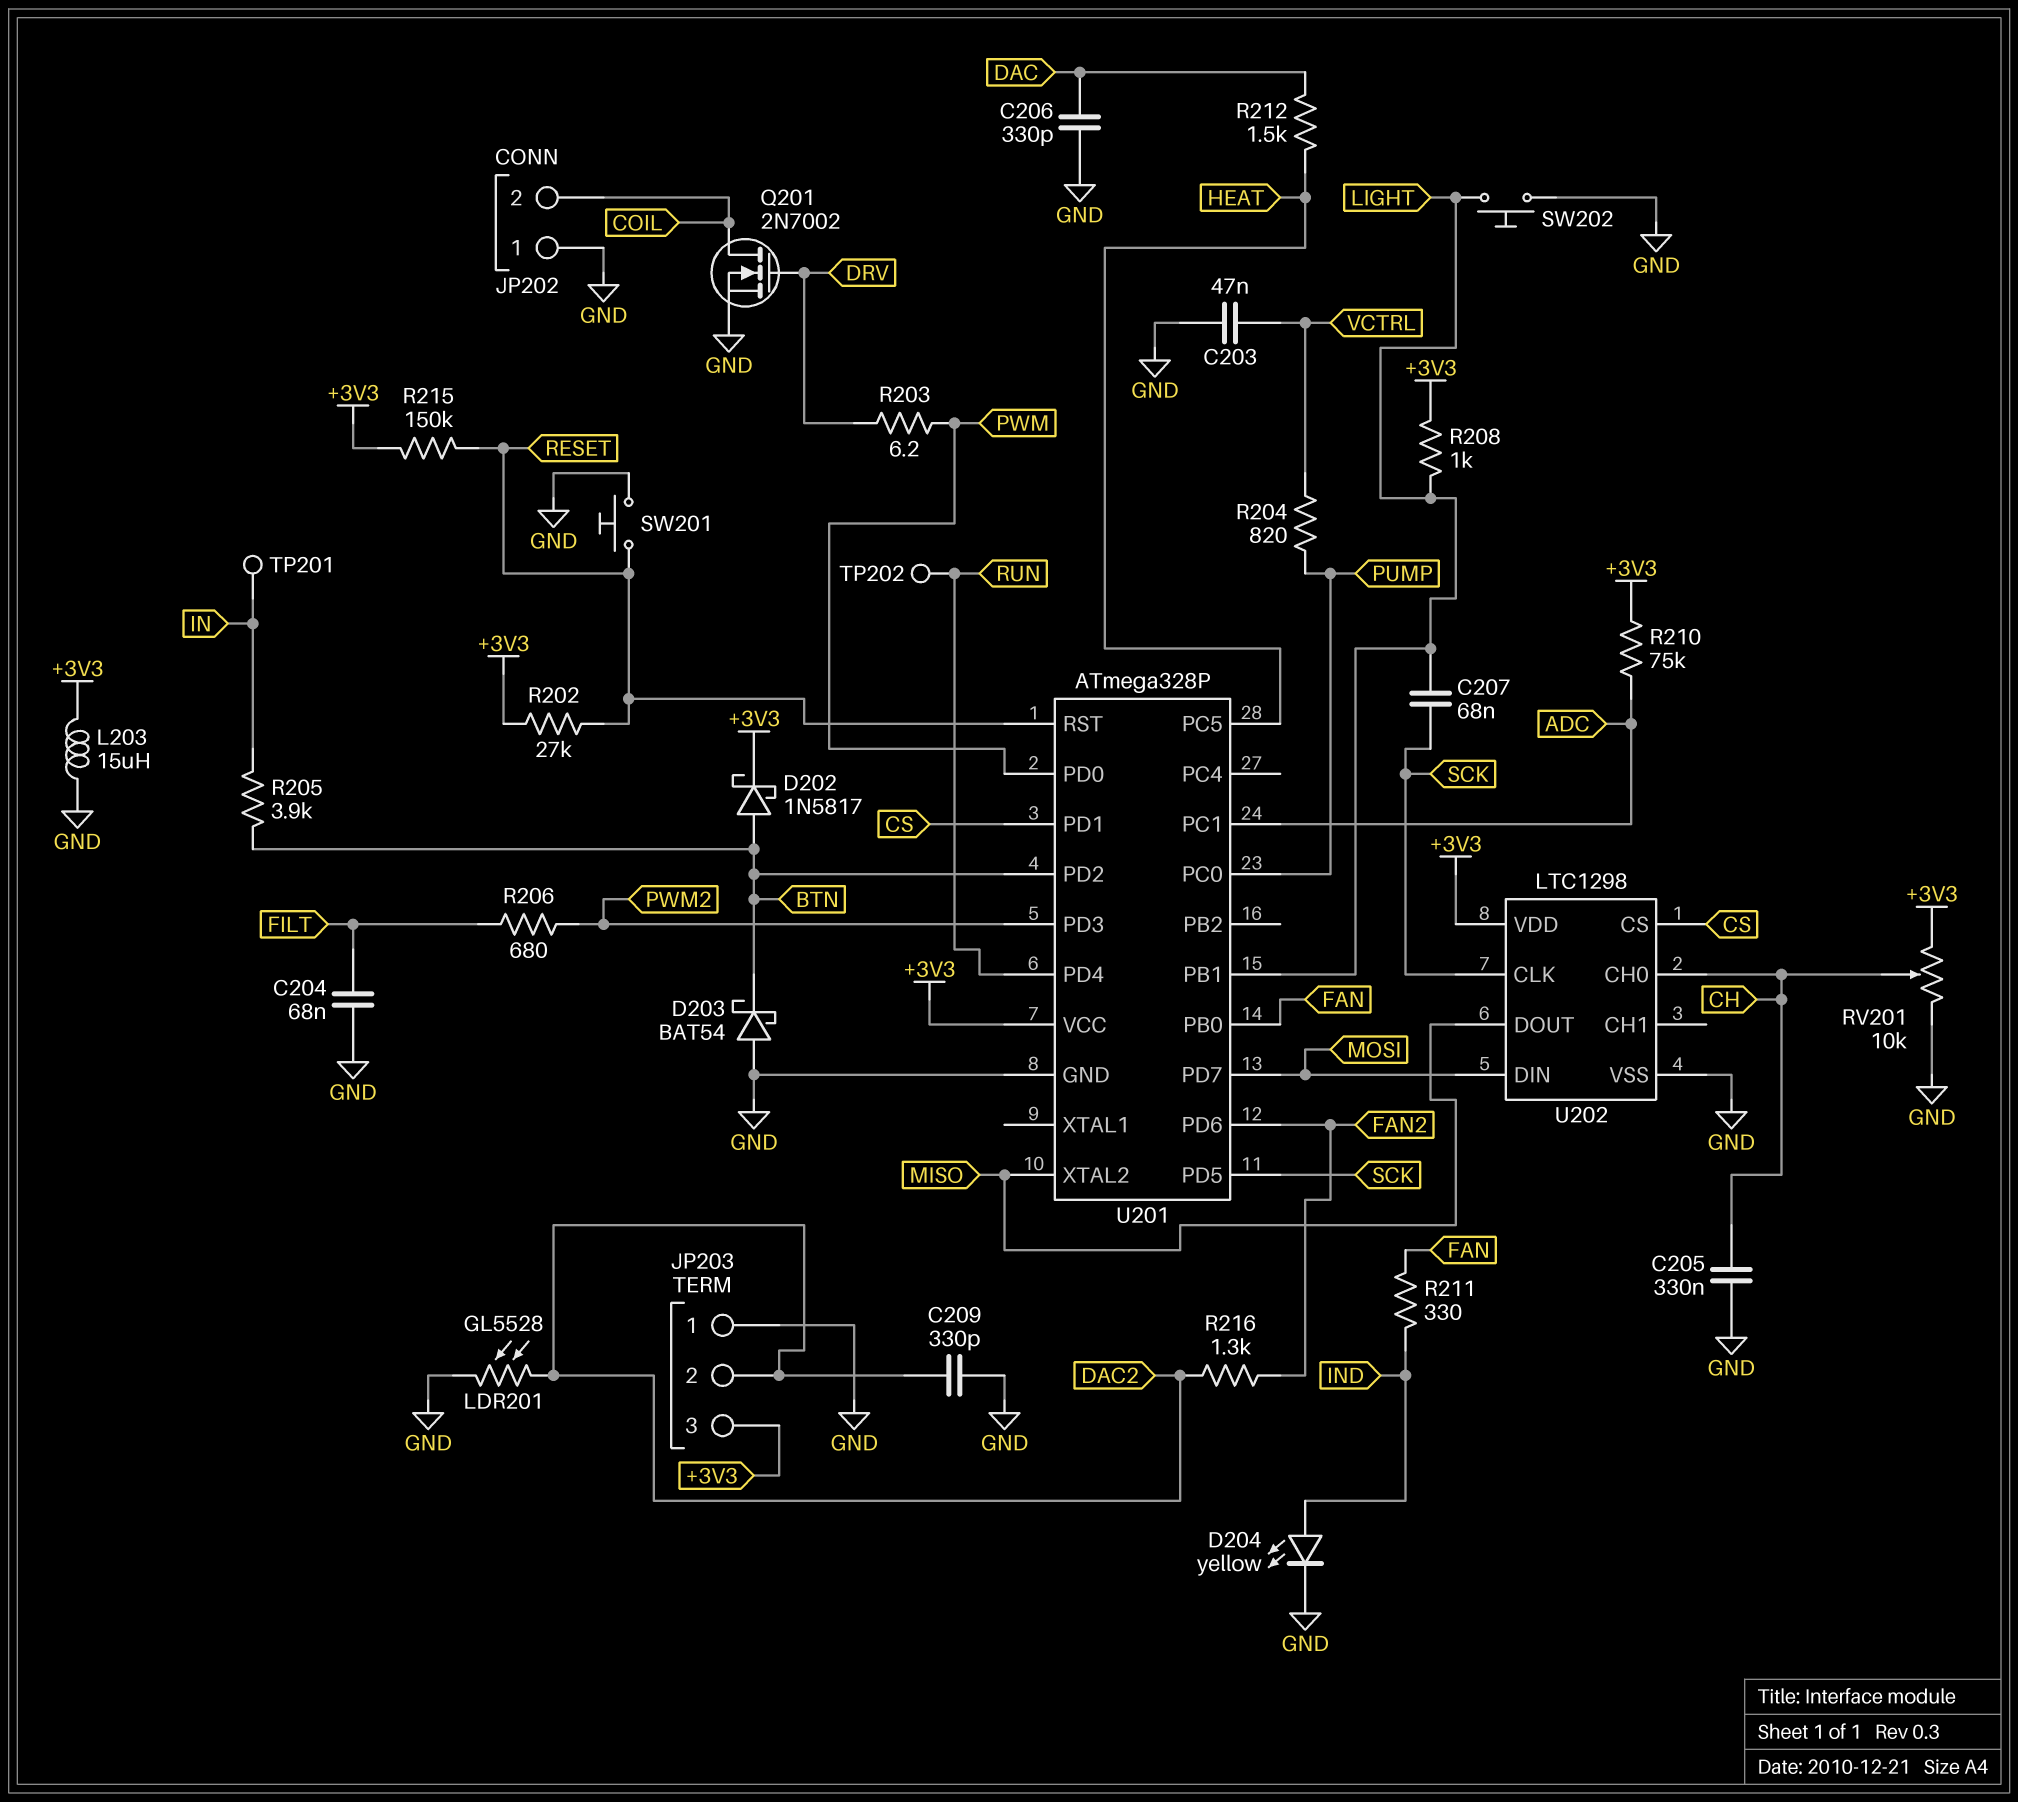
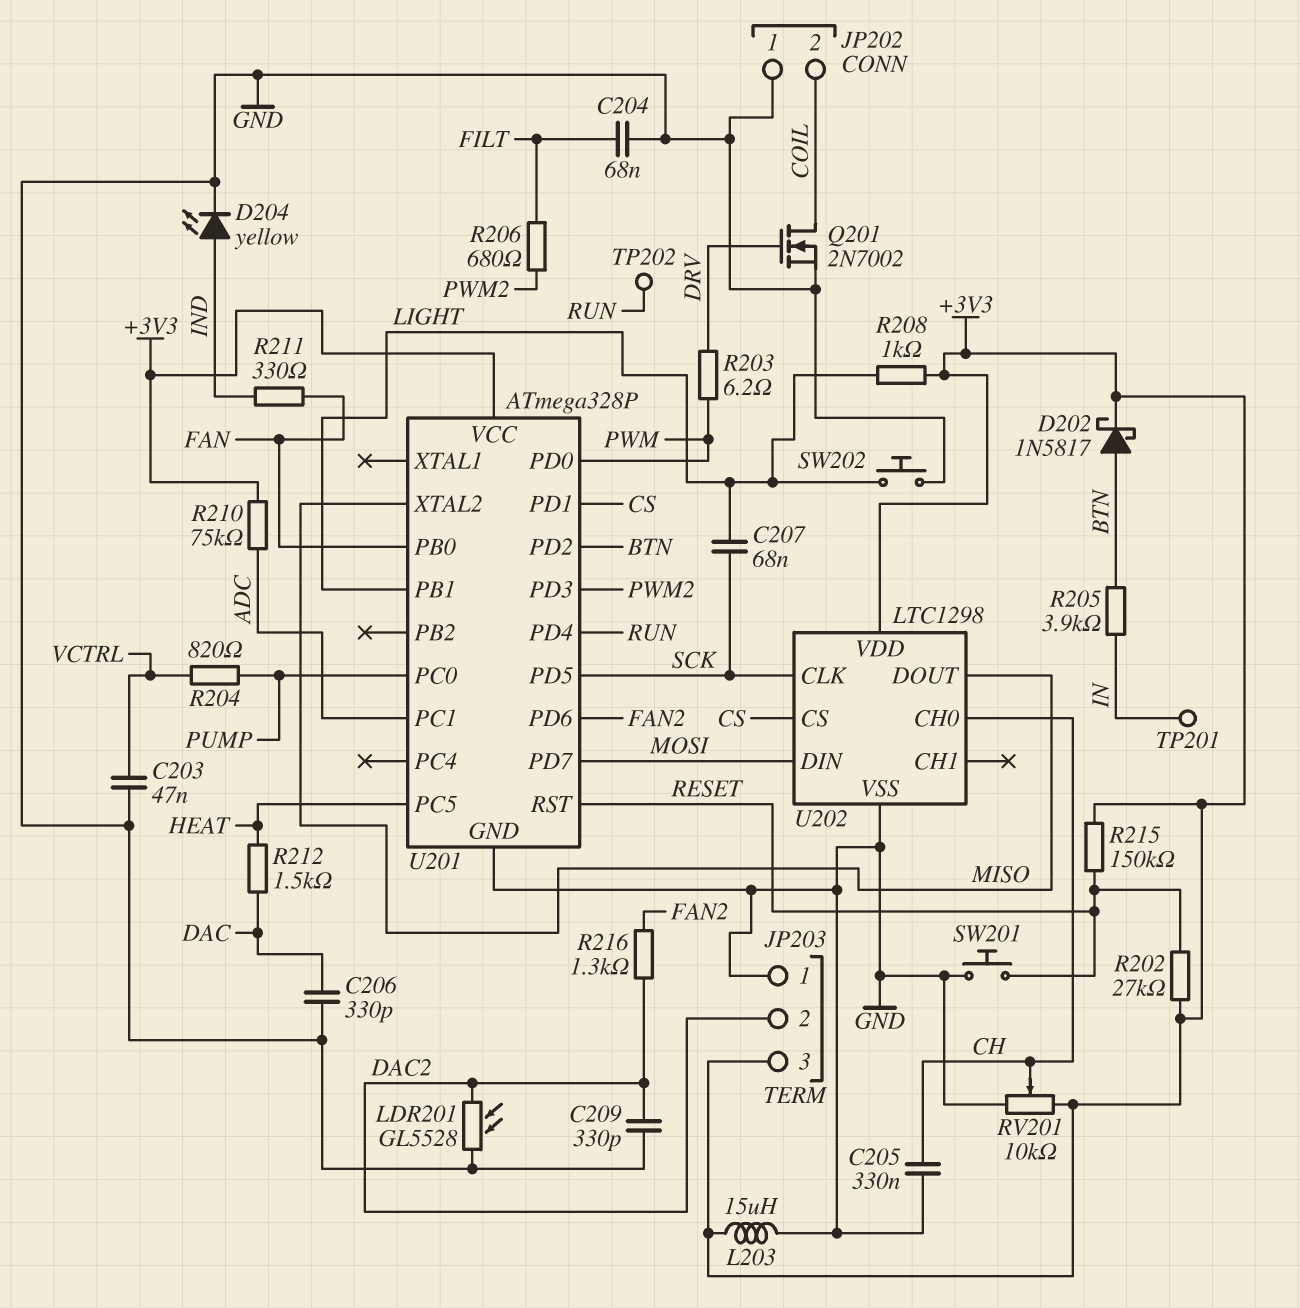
D203: schottky BAT54 (A GND, K BTN) -> none

